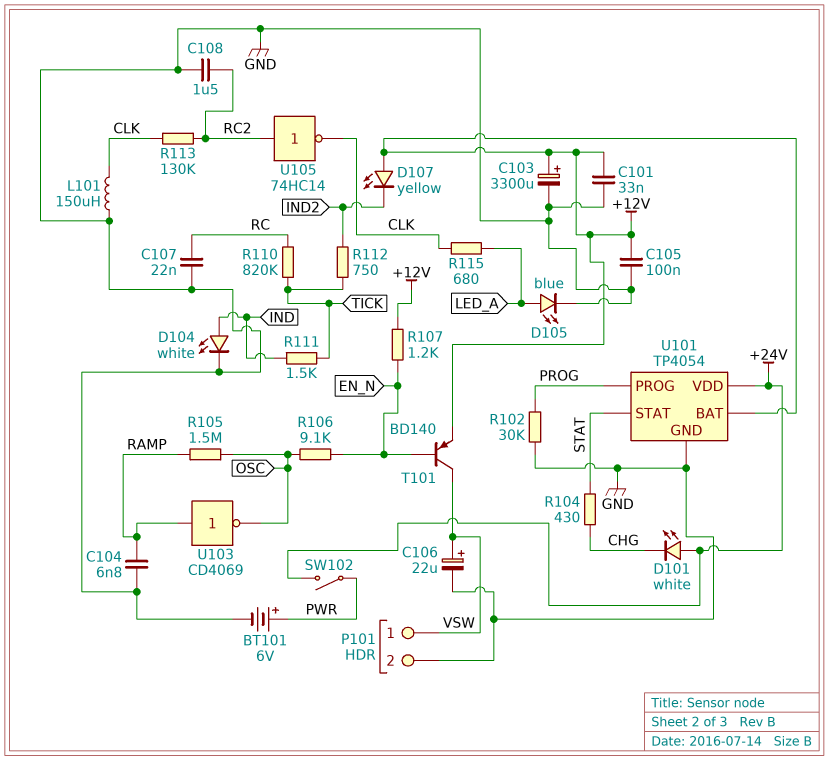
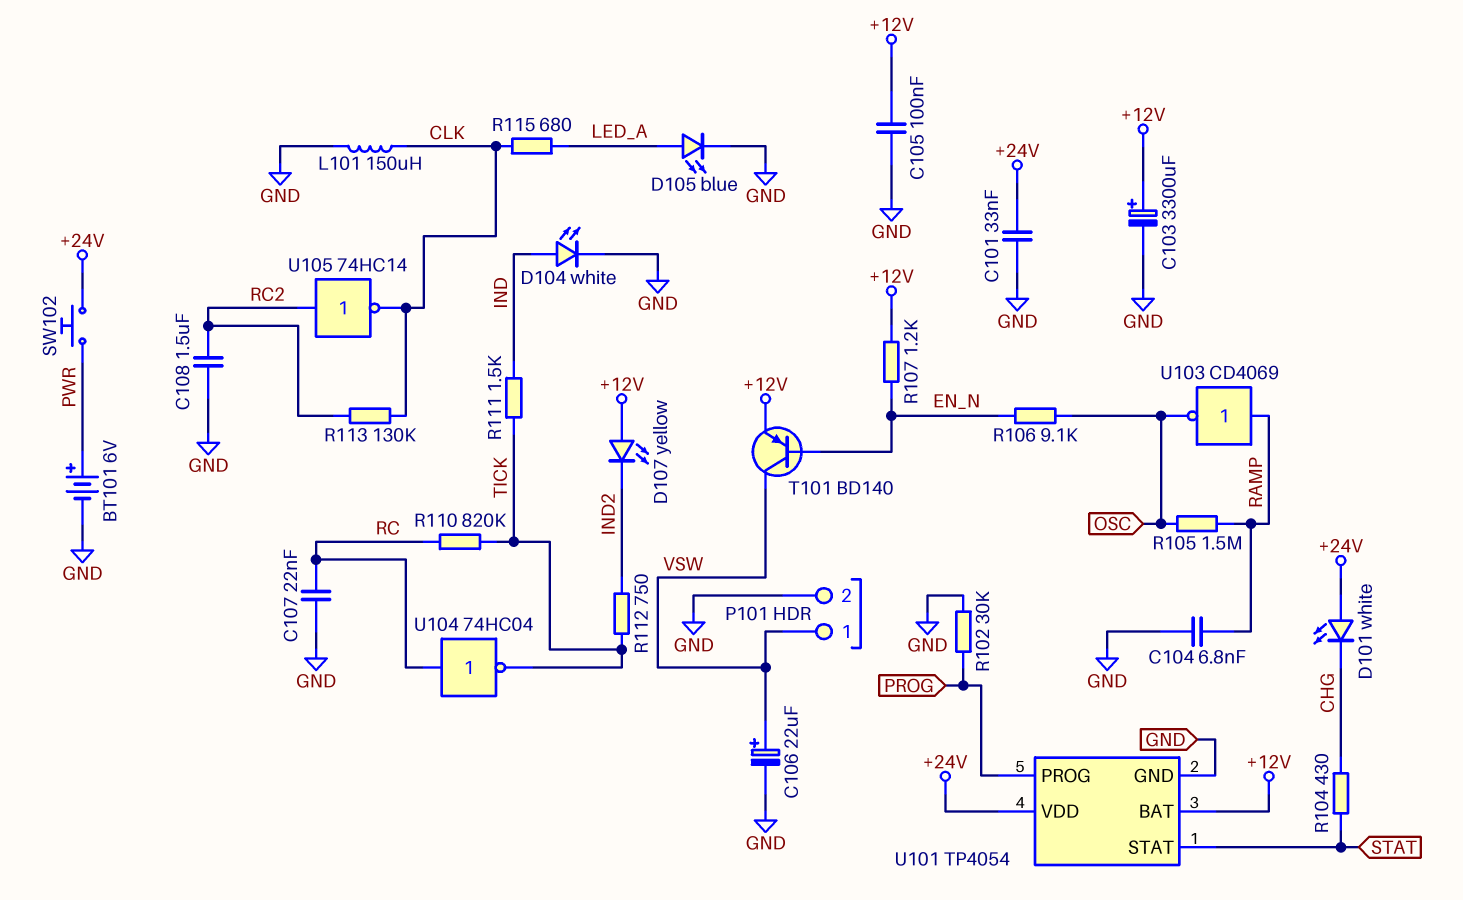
C101: 33nF (+12V, GND) -> 33nF (+24V, GND)
SW102: switch (+24V, PWR) -> button (+24V, PWR)
U104: none -> NOT 74HC04 (in RC, out TICK)

